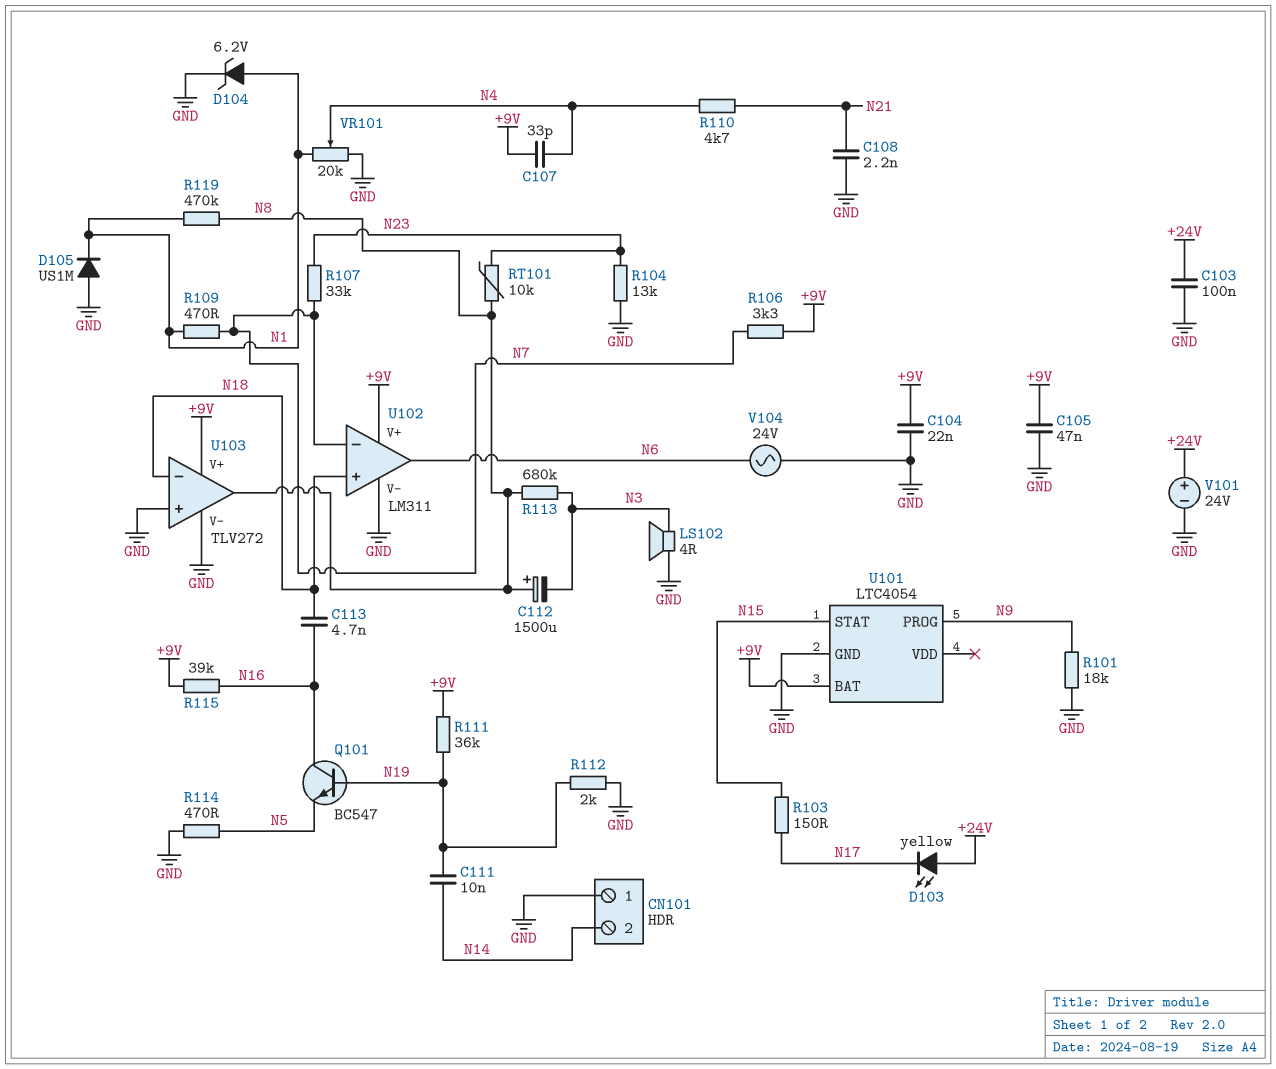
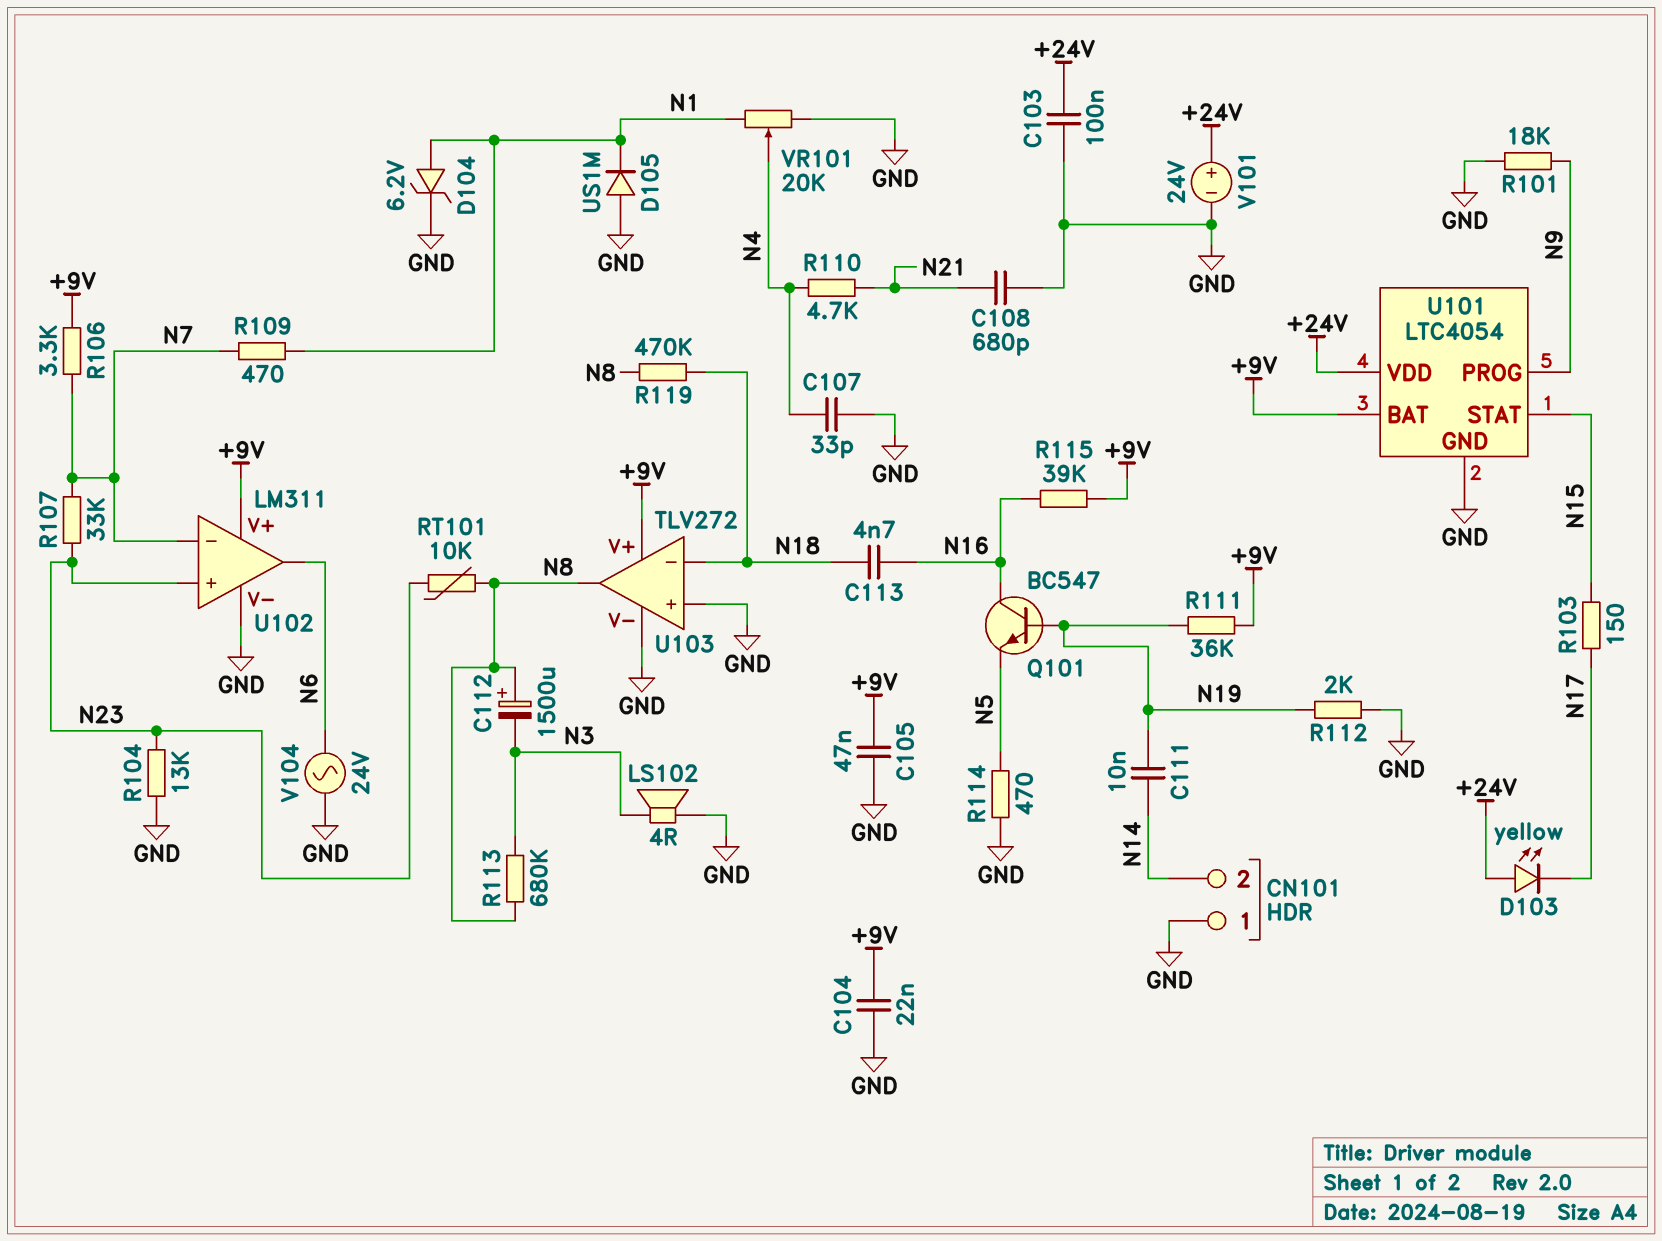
C107: 33pF (+9V, N4) -> 33pF (GND, N4)
C108: 2.2nF (GND, N21) -> 680pF (GND, N21)
R119: 470k (N1, N8) -> 470k (N8, N18)
U101 pin VDD: none -> +24V
U102 pin in+: N18 -> N23

